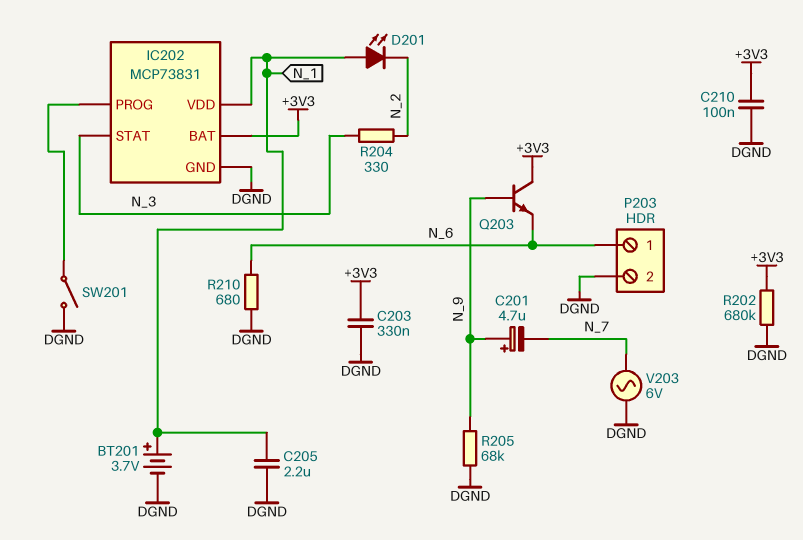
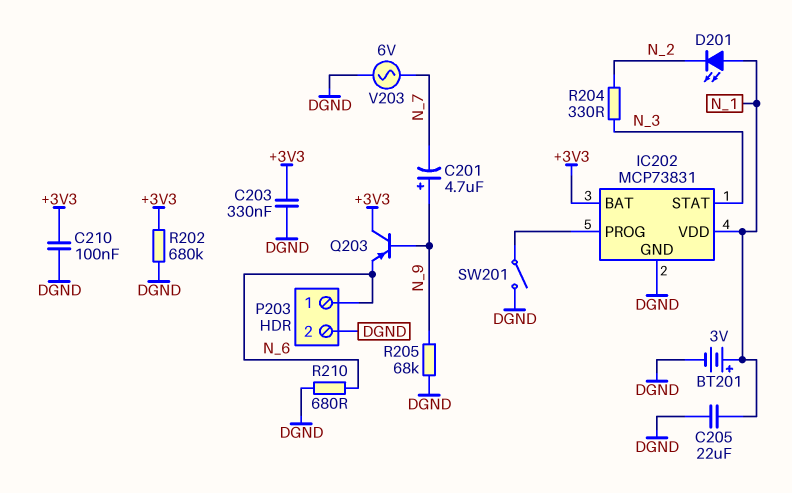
BT201: 3.7V (plus N_1, minus DGND) -> 3V (plus N_1, minus DGND)
C205: 2.2uF (DGND, N_1) -> 22uF (DGND, N_1)
Q203: NPN (B N_9, C +3V3, E N_6) -> PNP (B N_9, C +3V3, E N_6)

